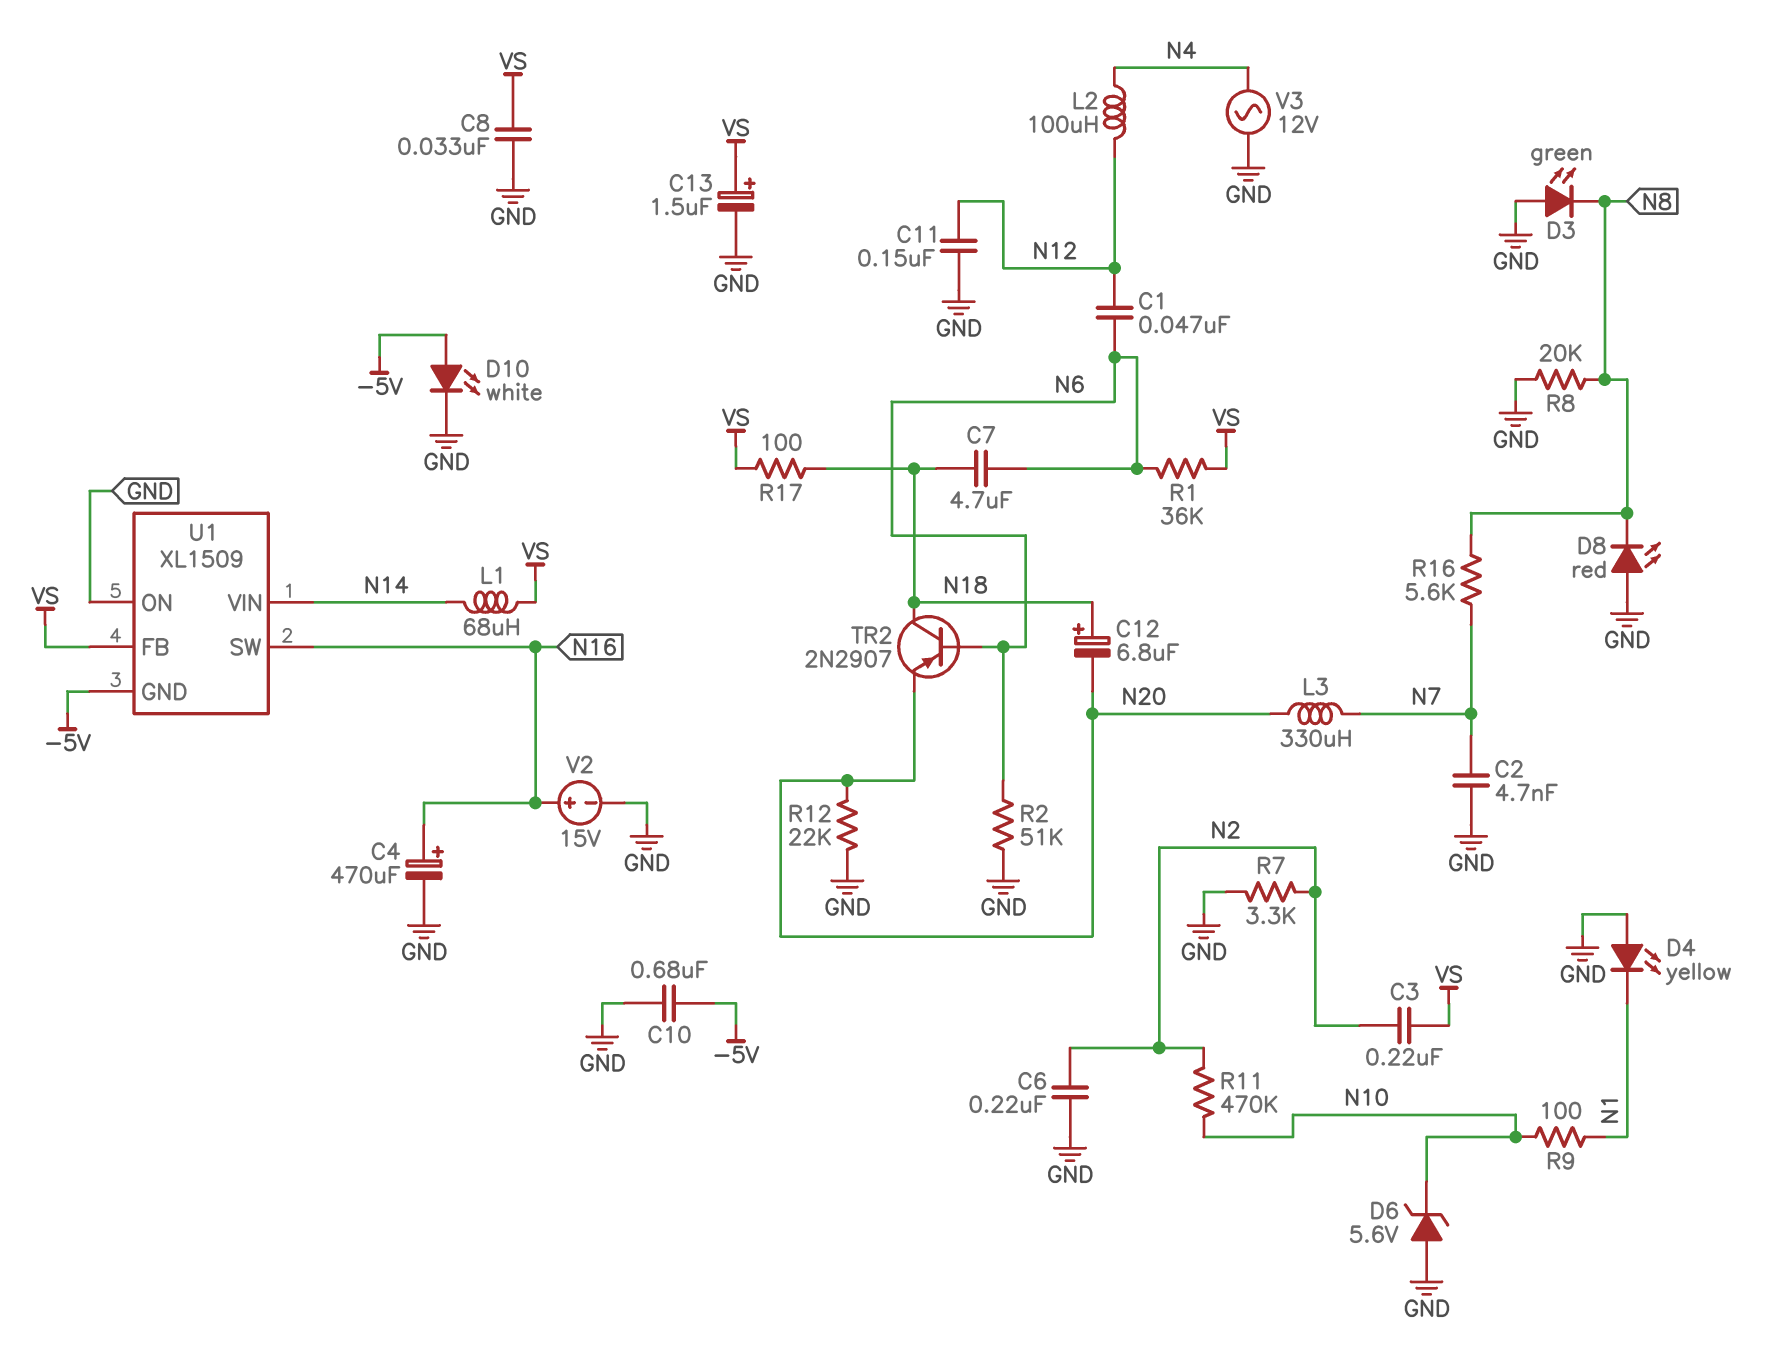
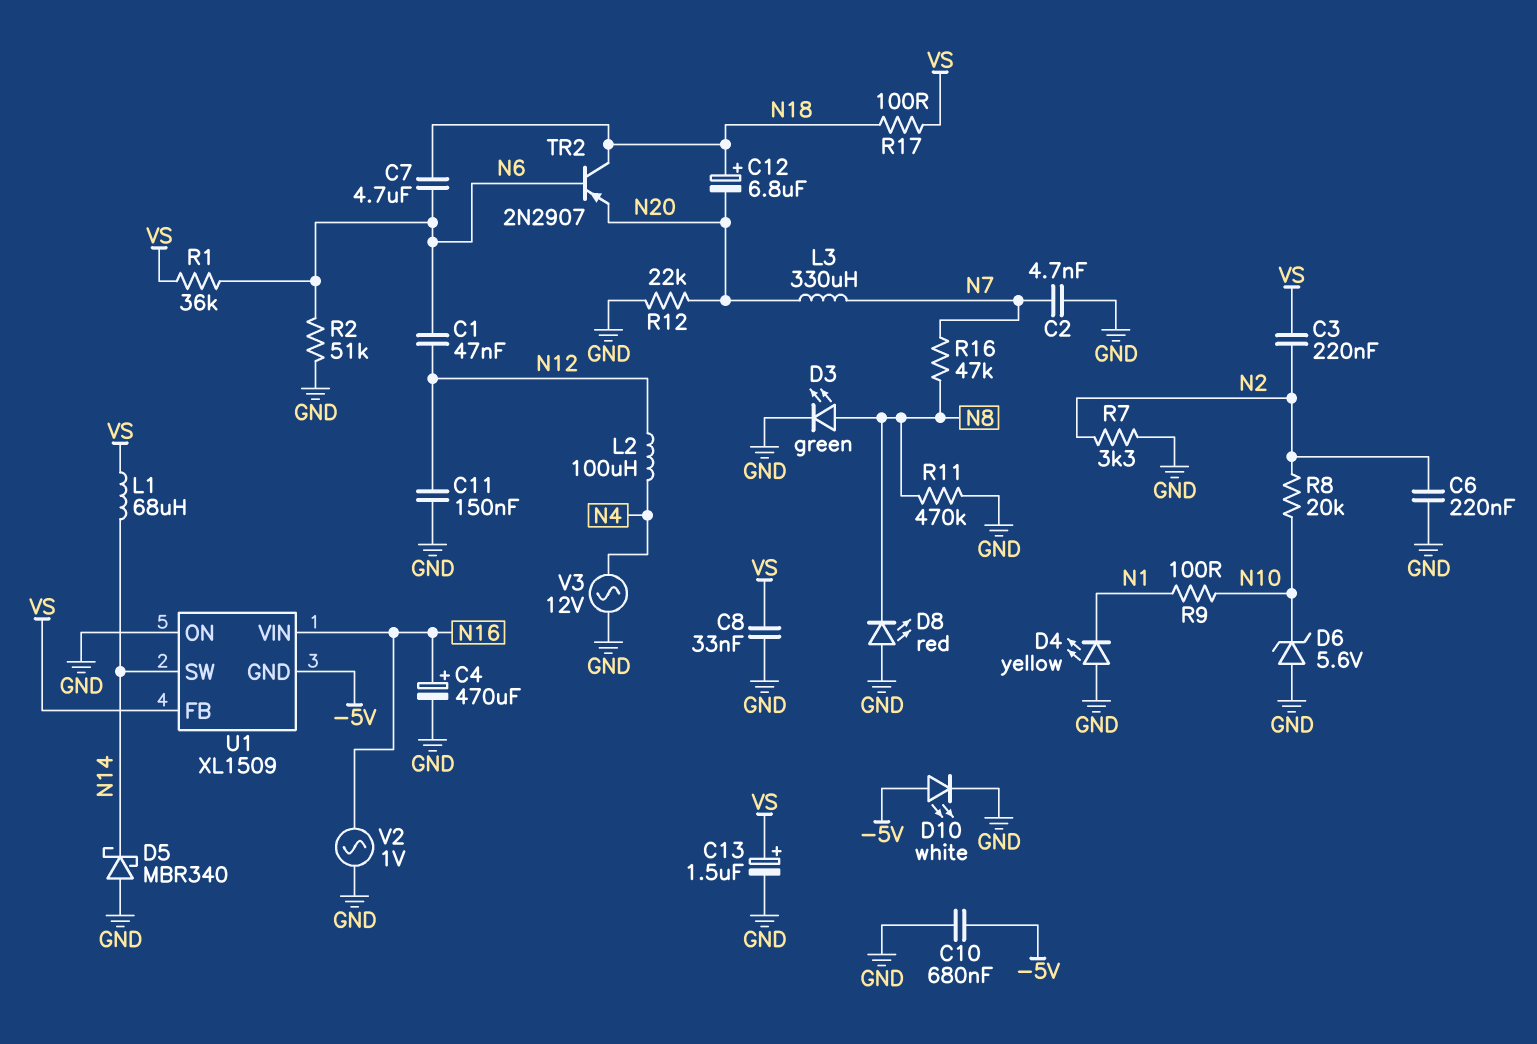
D3: LED green (A GND, K N8) -> LED green (A N8, K GND)
D5: none -> schottky MBR340 (A GND, K N14)
R8: 20k (GND, N8) -> 20k (N2, N10)
R11: 470k (N2, N10) -> 470k (GND, N8)
R16: 5.6k (N7, N8) -> 47k (N7, N8)
U1 pin SW: N16 -> N14
U1 pin VIN: N14 -> N16
V2: 15V (plus N16, minus GND) -> AC 1V (GND, N16)

